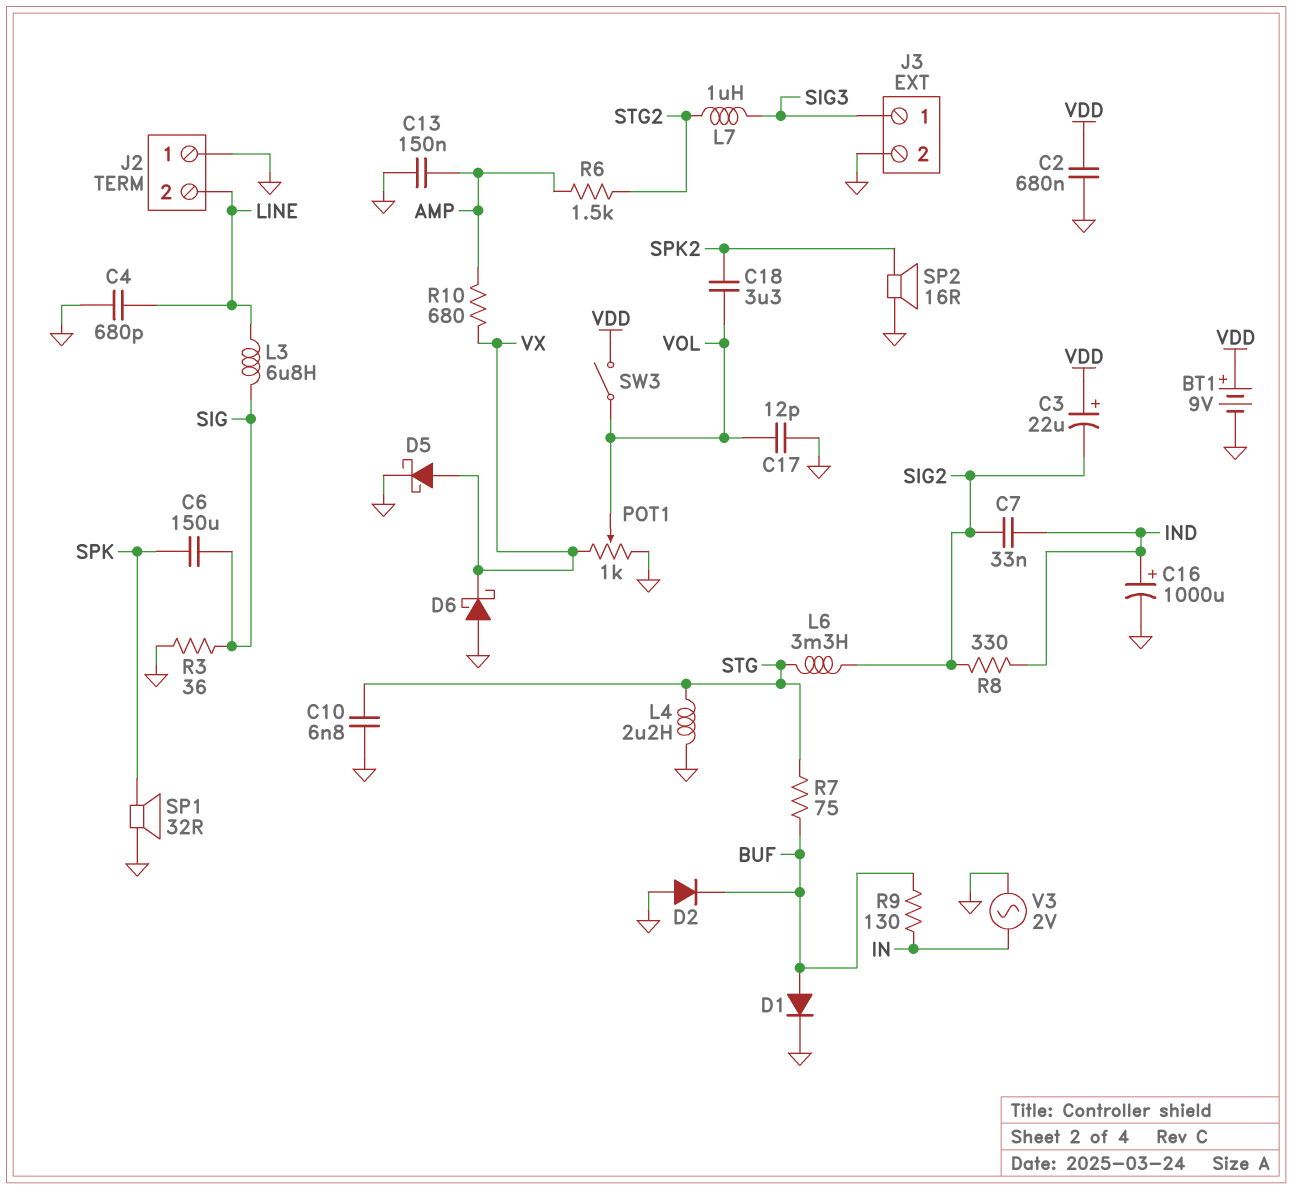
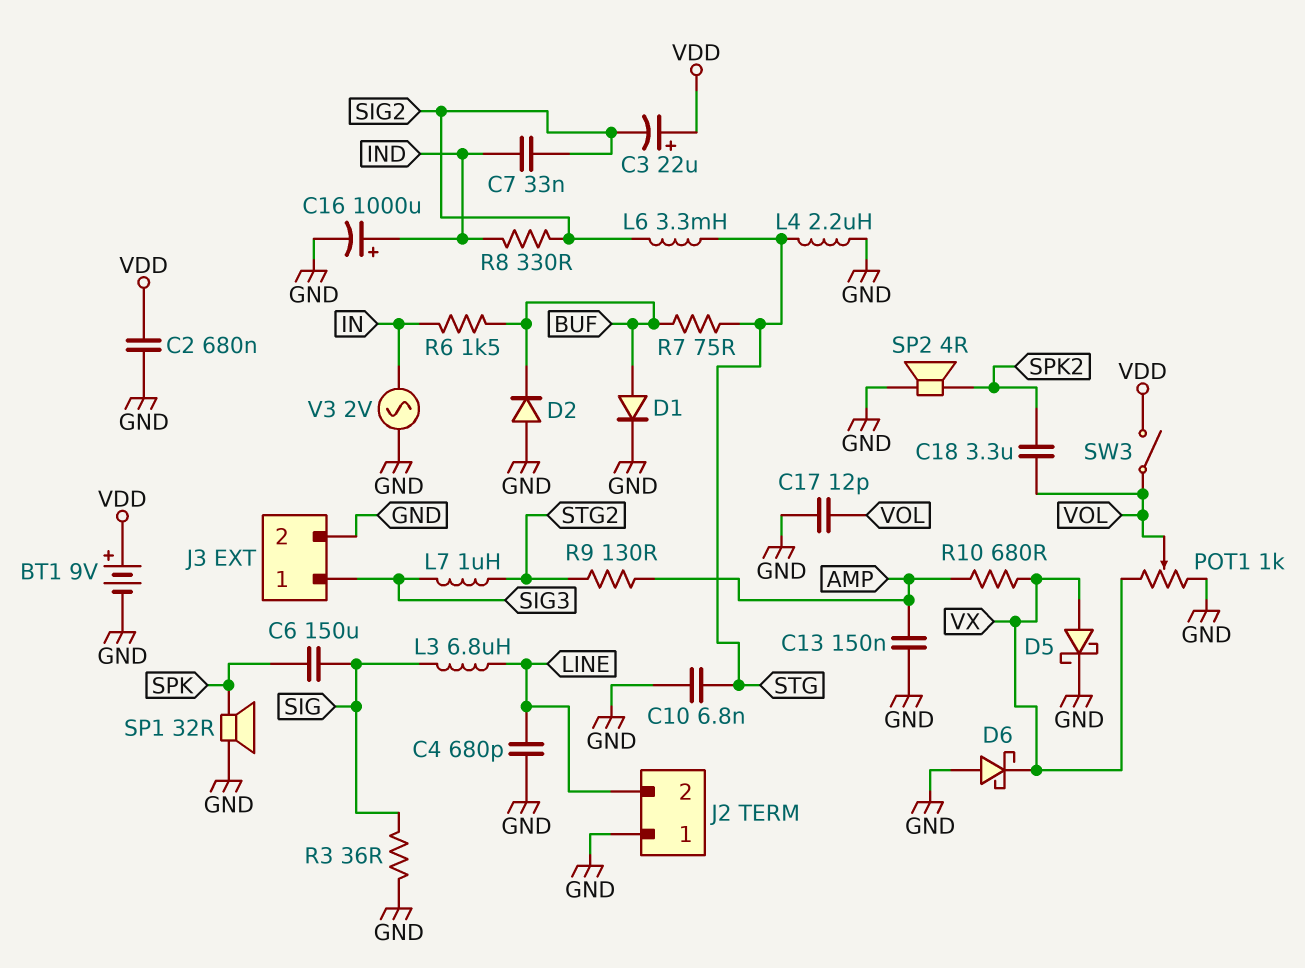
R6: 1.5k (AMP, STG2) -> 1.5k (BUF, IN)
R9: 130 (BUF, IN) -> 130 (AMP, STG2)
SP2: speaker 16R (GND, SPK2) -> speaker 4R (GND, SPK2)

